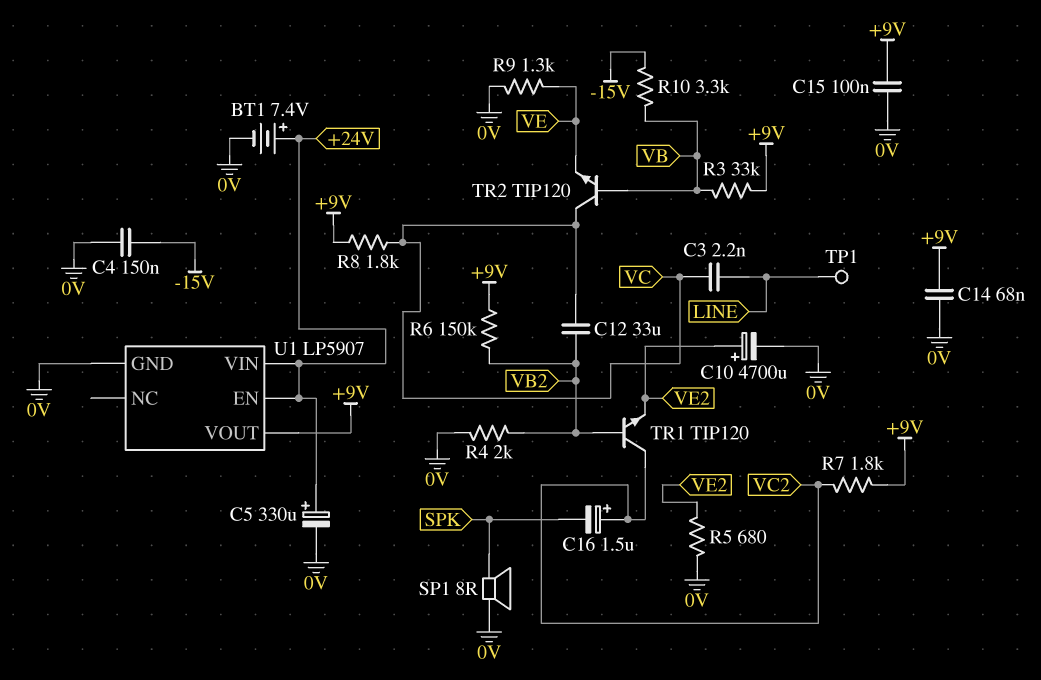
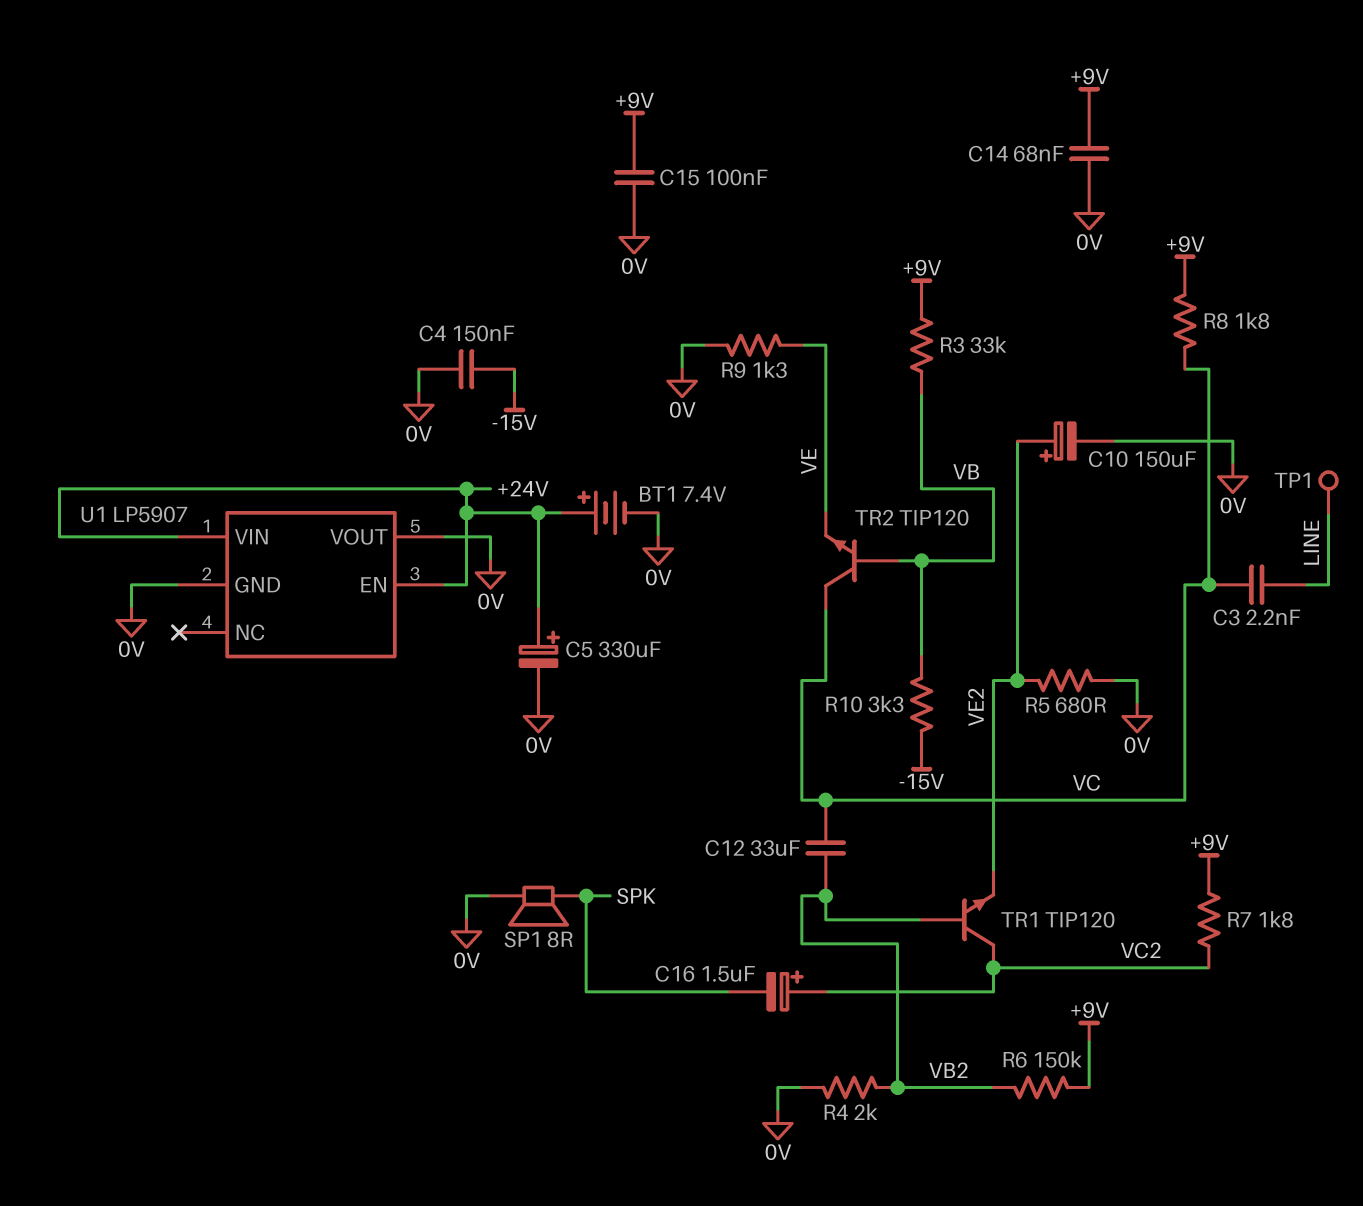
C10: 4700uF (plus VE2, minus 0V) -> 150uF (plus VE2, minus 0V)
U1 pin VOUT: +9V -> 0V

